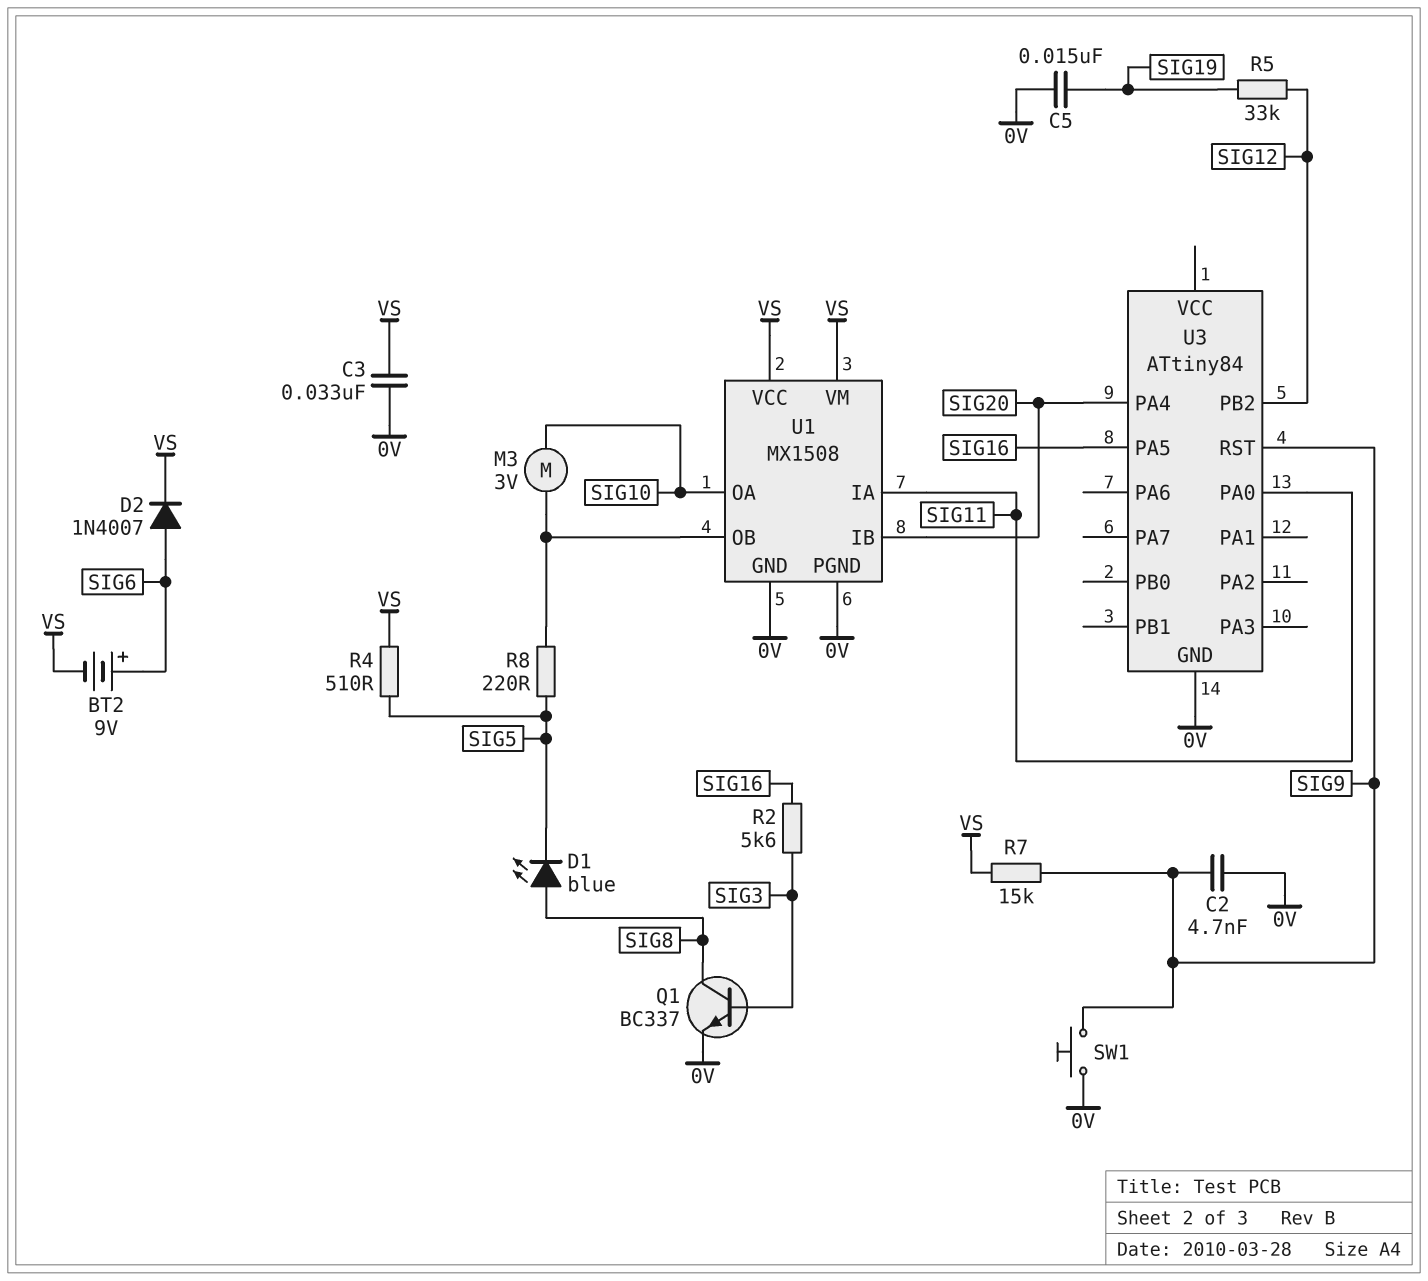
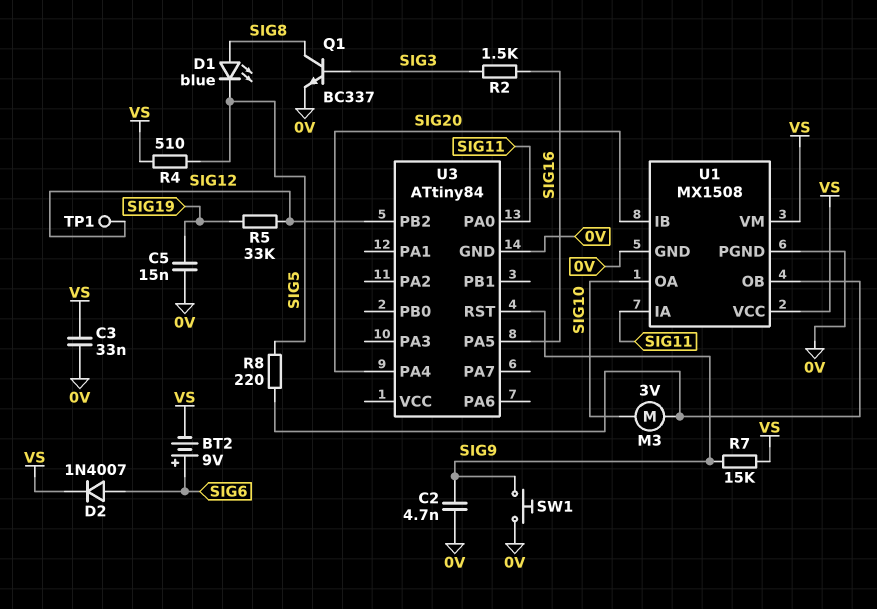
R2: 5.6k (SIG3, SIG16) -> 1.5k (SIG3, SIG16)
TP1: none -> test point (SIG12)

